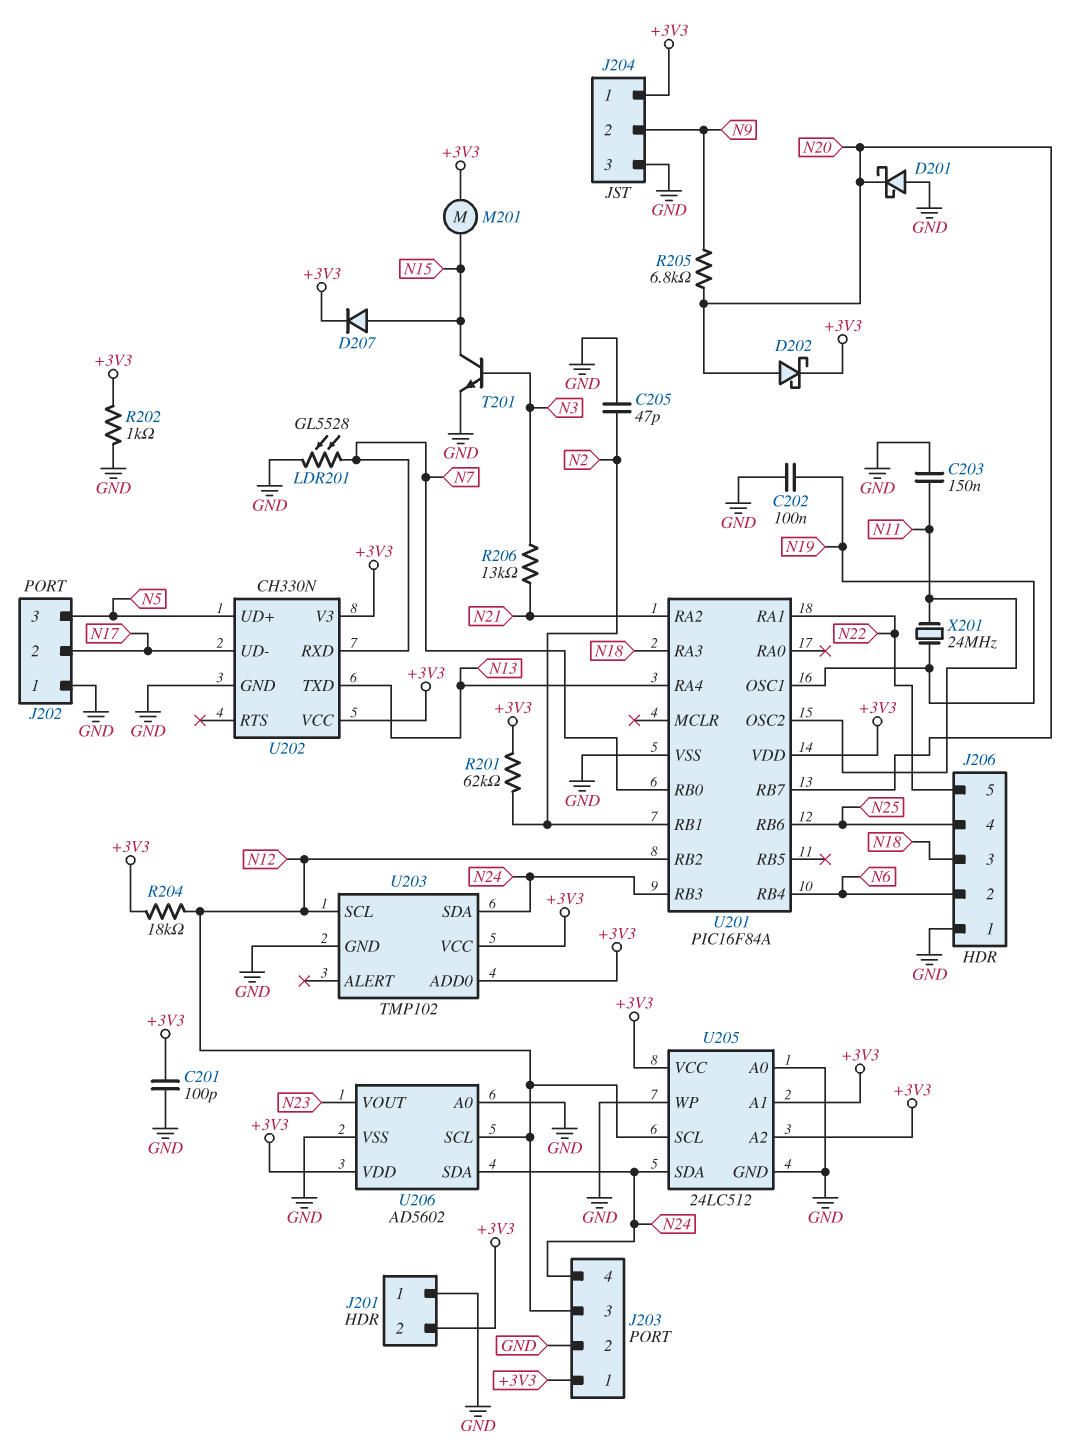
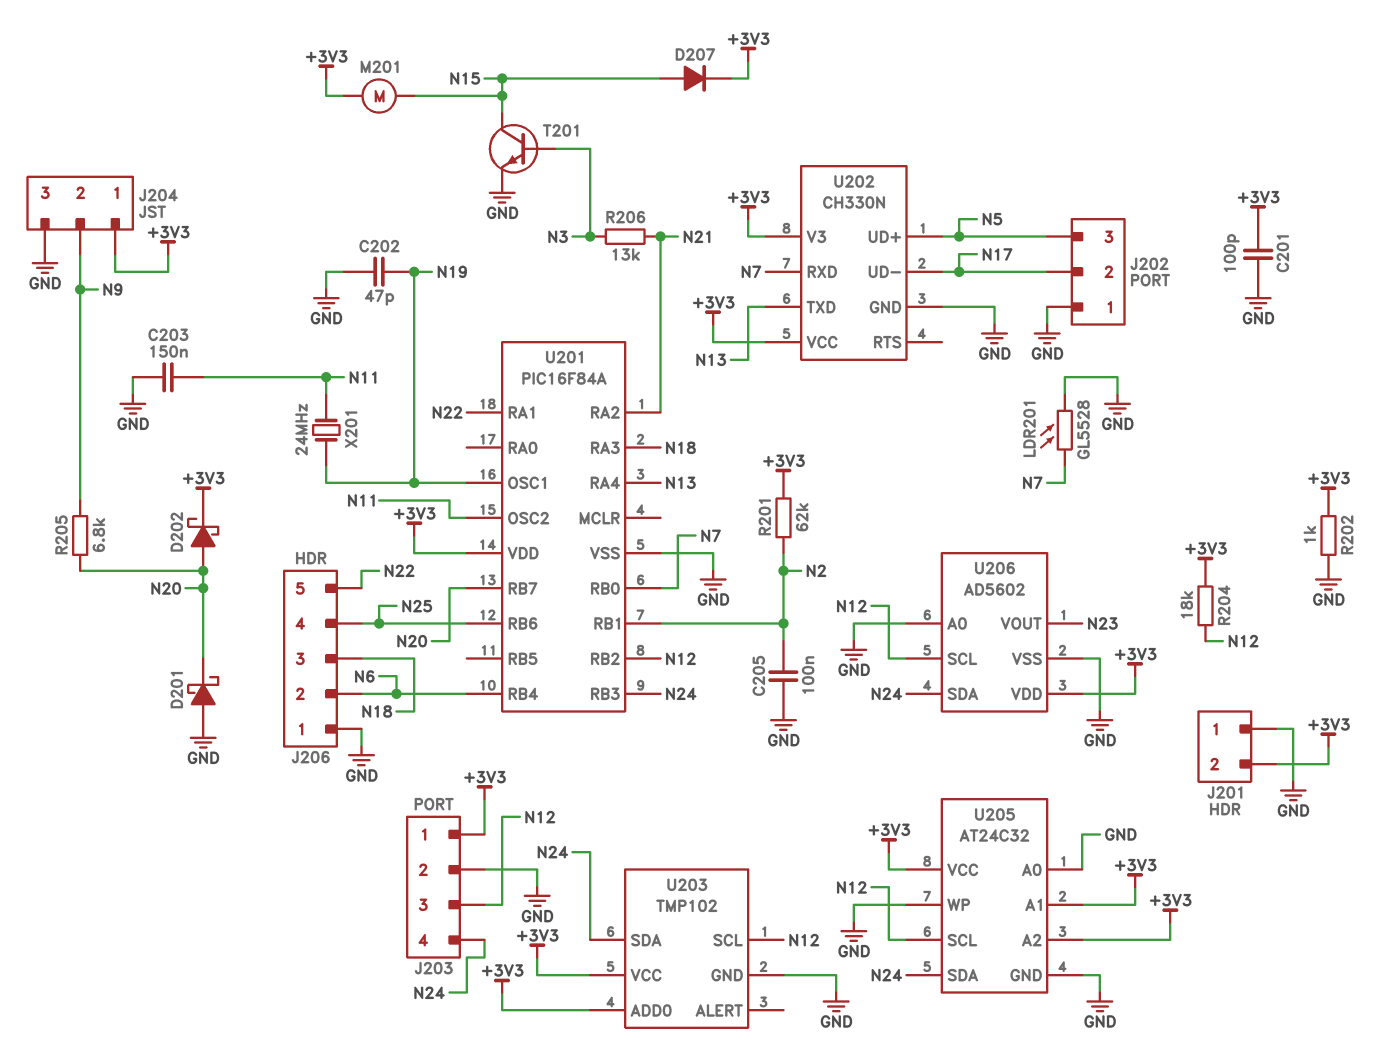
C202: 100nF (GND, N19) -> 47pF (GND, N19)
C205: 47pF (GND, N2) -> 100nF (GND, N2)
U205: 24LC512 -> AT24C32

